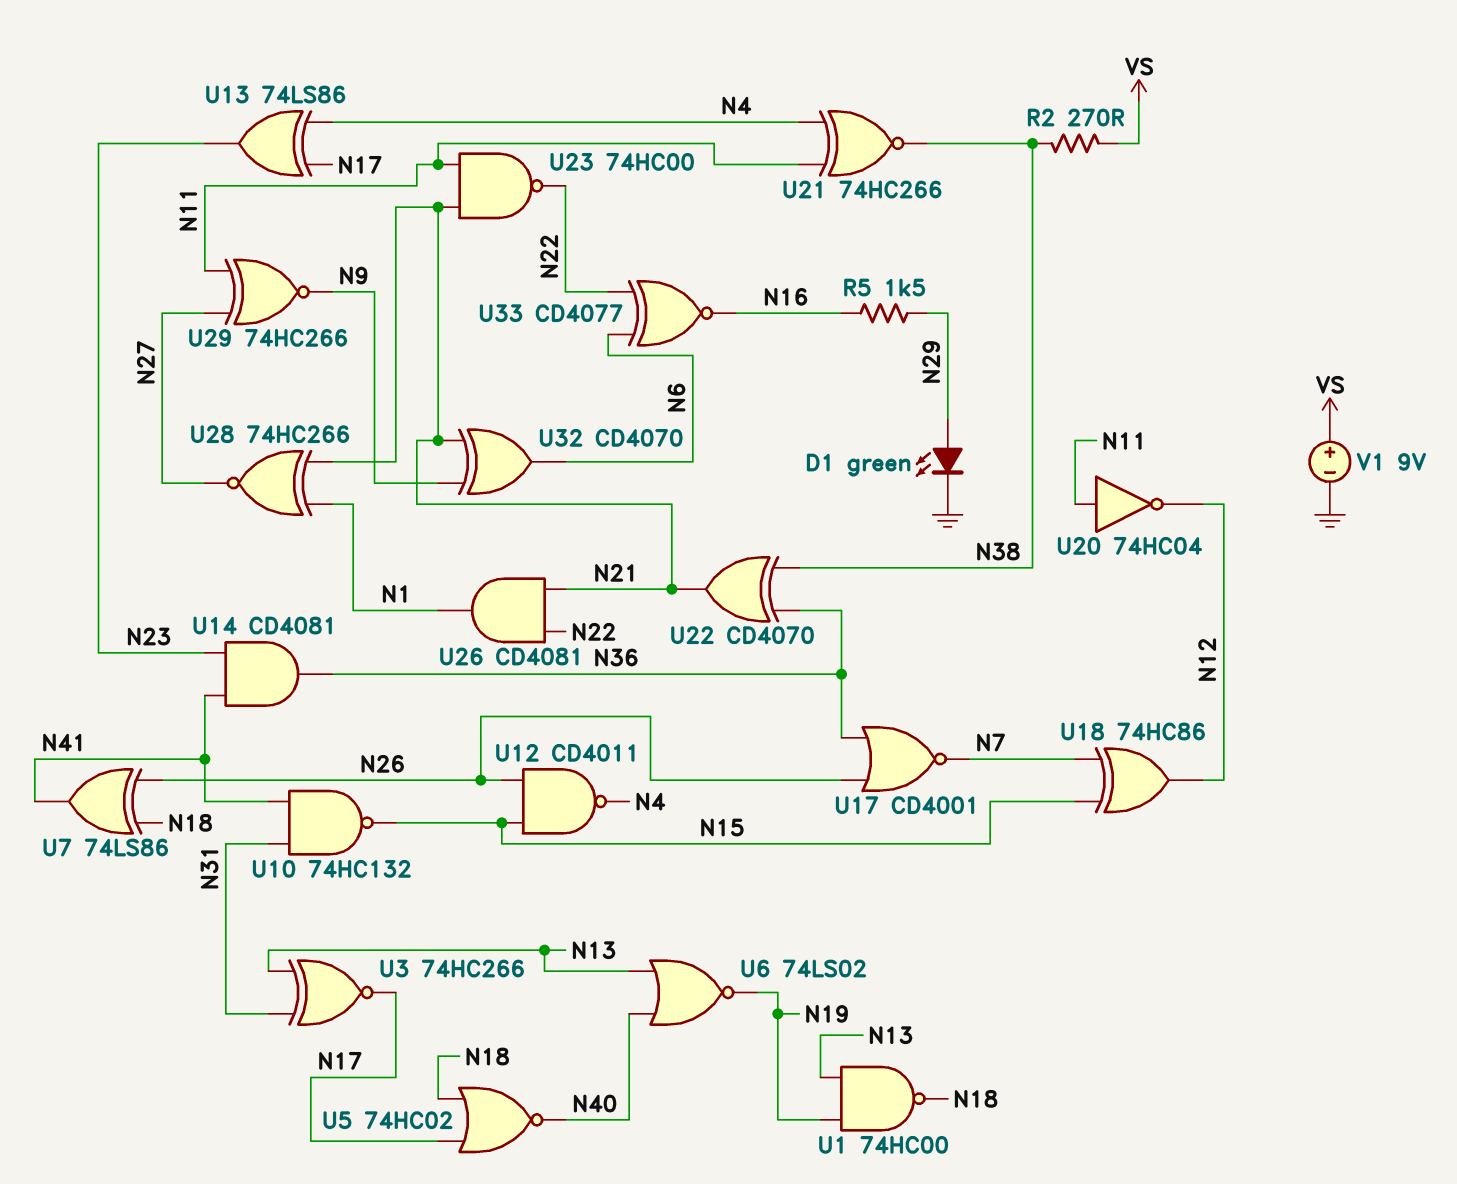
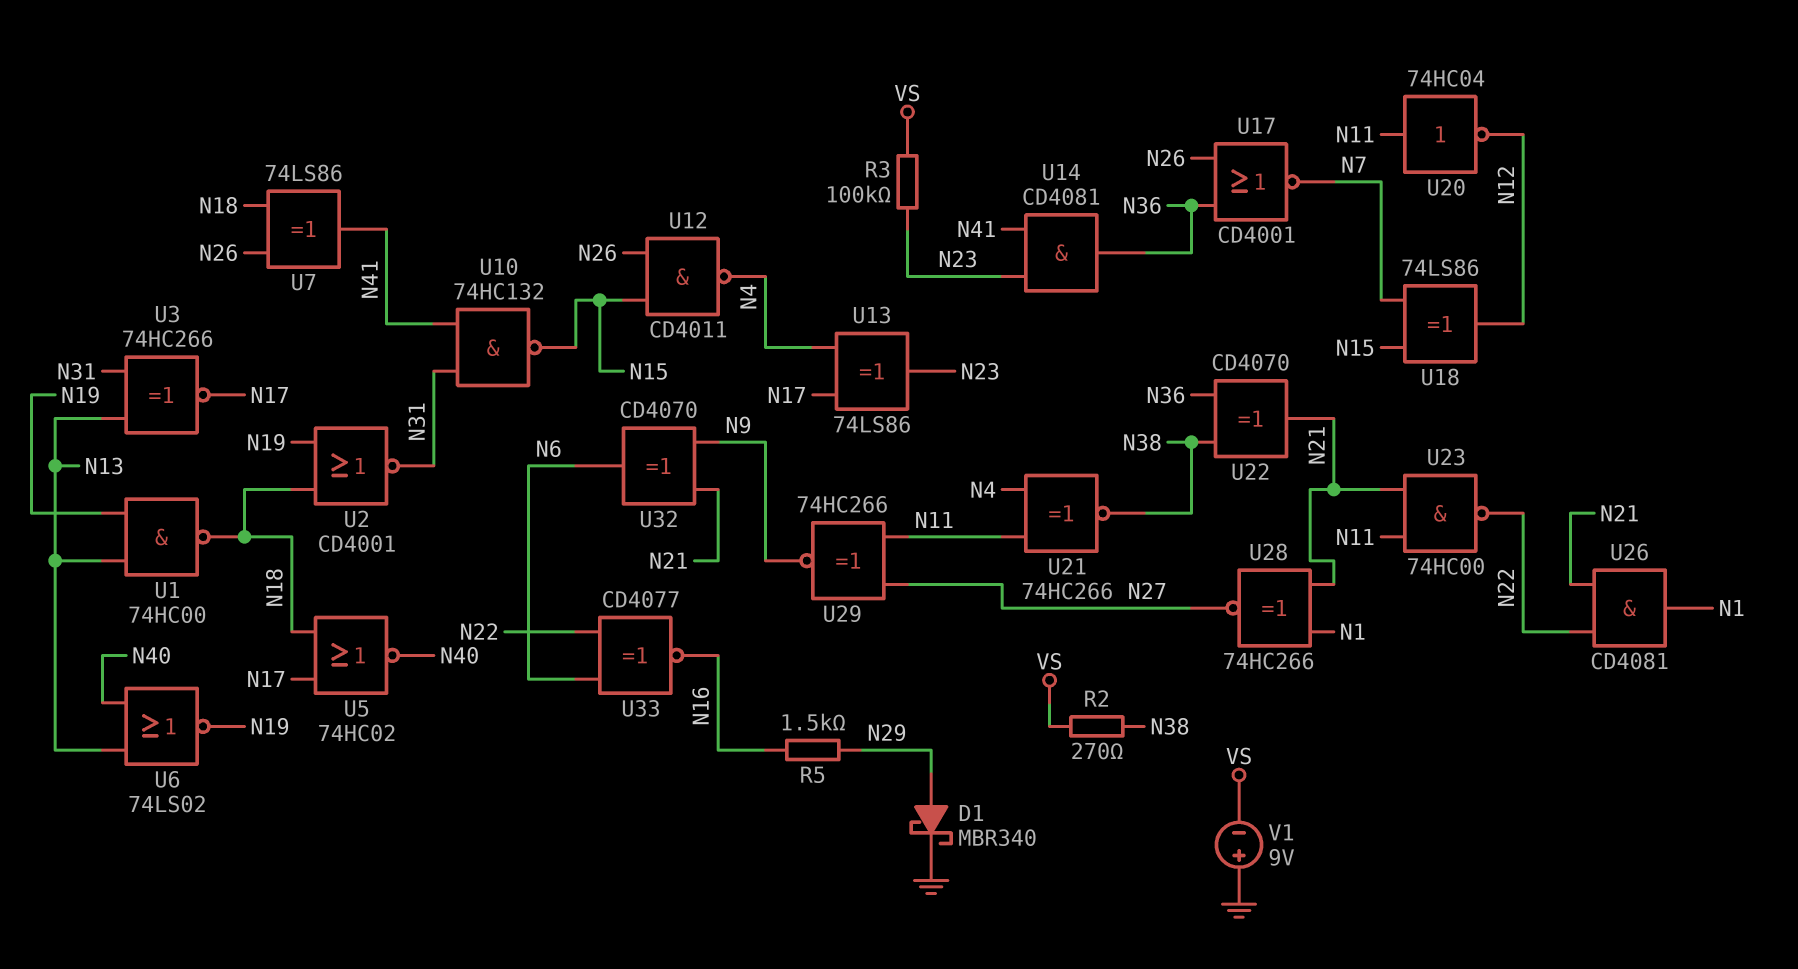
D1: LED green (A N29, K GND) -> schottky MBR340 (A N29, K GND)
R3: none -> 100k (N23, VS)
U2: none -> NOR CD4001 (in N18, in N19, out N31)
U18: XOR 74HC86 (in N7, in N15, out N12) -> XOR 74LS86 (in N7, in N15, out N12)
V1: 9V (plus VS, minus GND) -> 9V (plus GND, minus VS)

